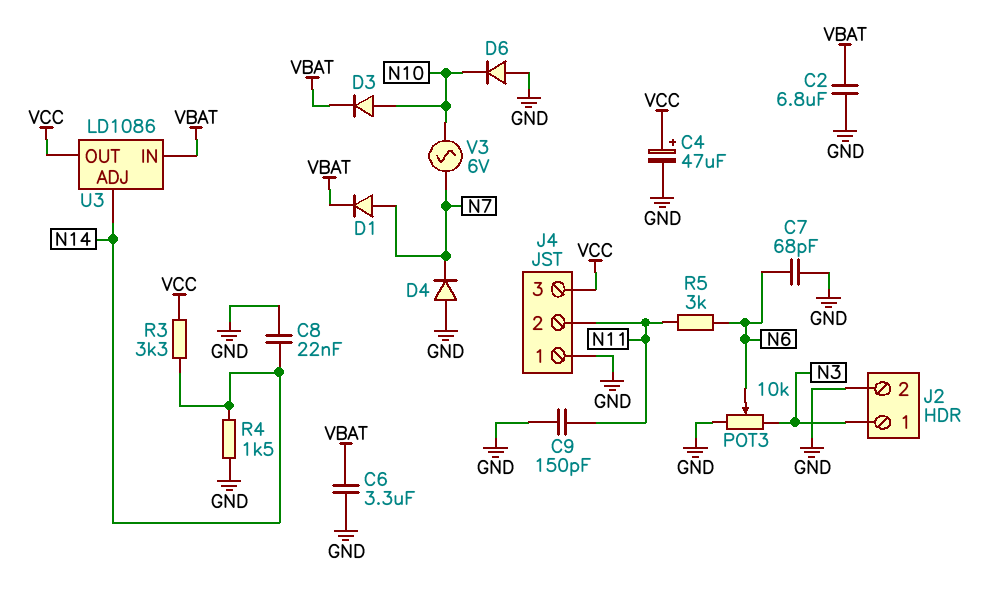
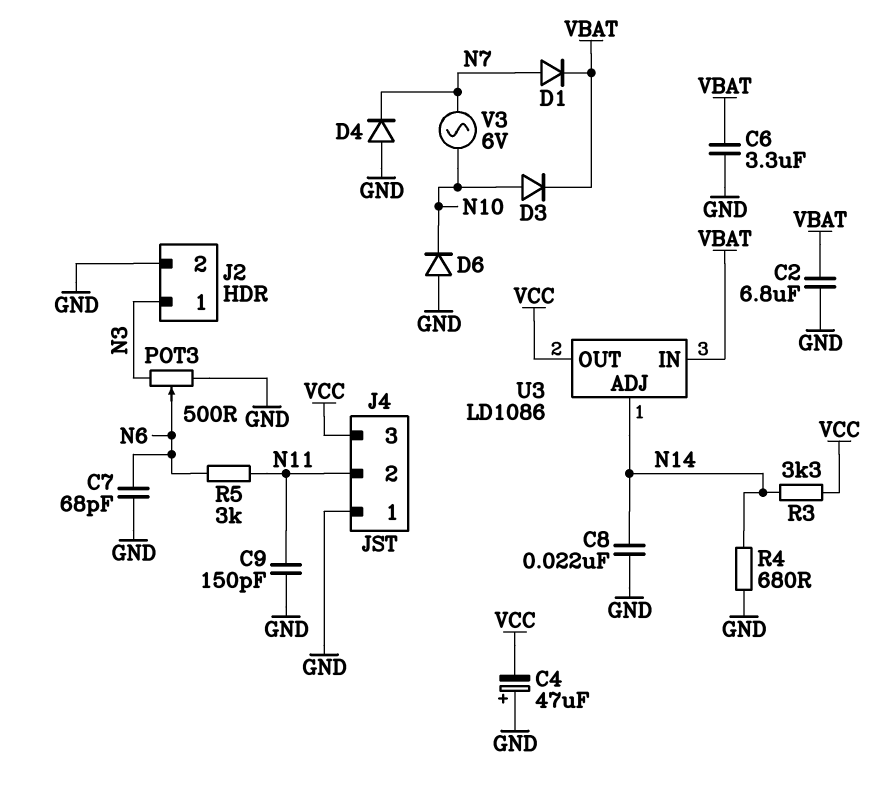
C4: 47uF (plus VCC, minus GND) -> 47uF (plus GND, minus VCC)
POT3: 10k (GND, N3, wiper N6) -> 500 (GND, N3, wiper N6)
R4: 1.5k (GND, N14) -> 680 (GND, N14)

